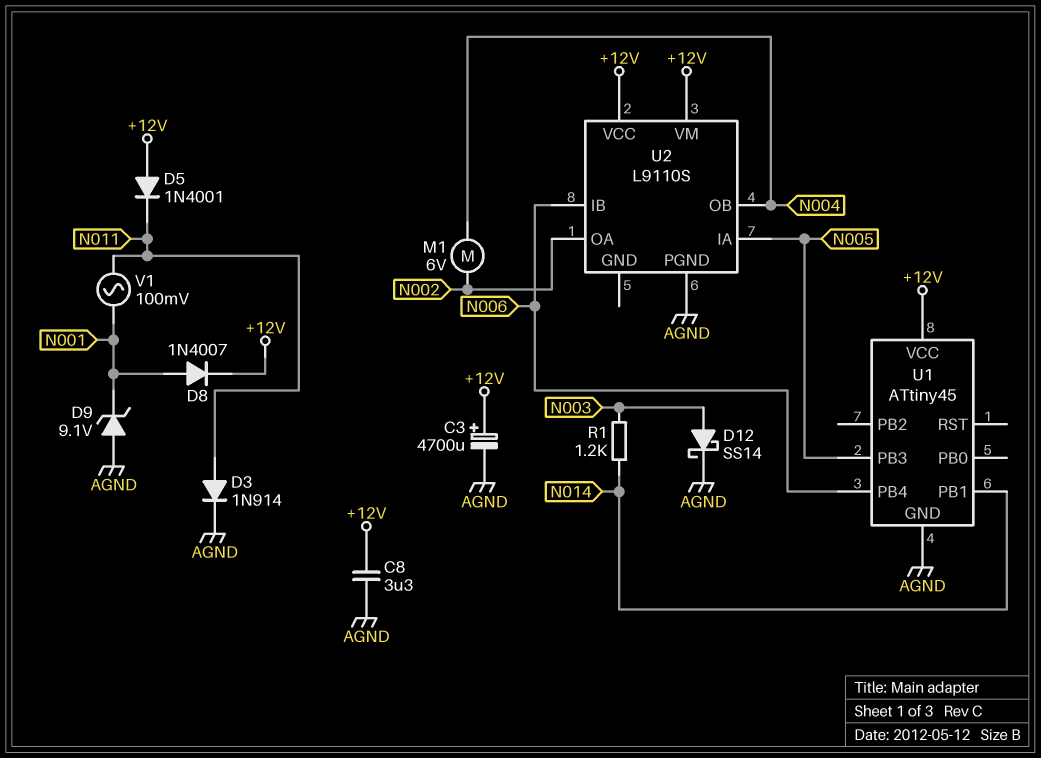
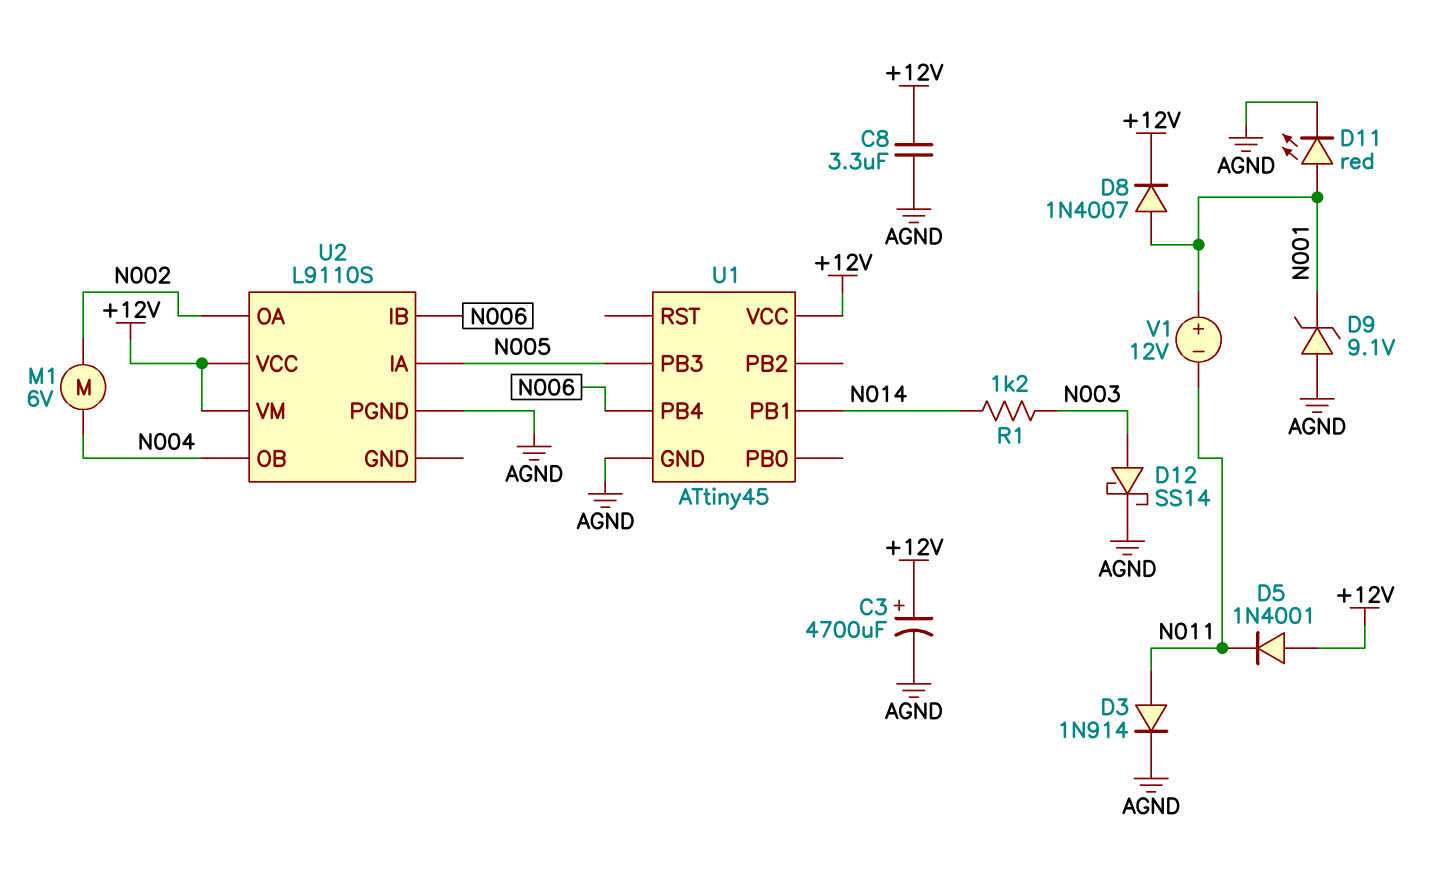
D11: none -> LED red (A N001, K AGND)
V1: AC 100mV (N001, N011) -> 12V (plus N001, minus N011)

